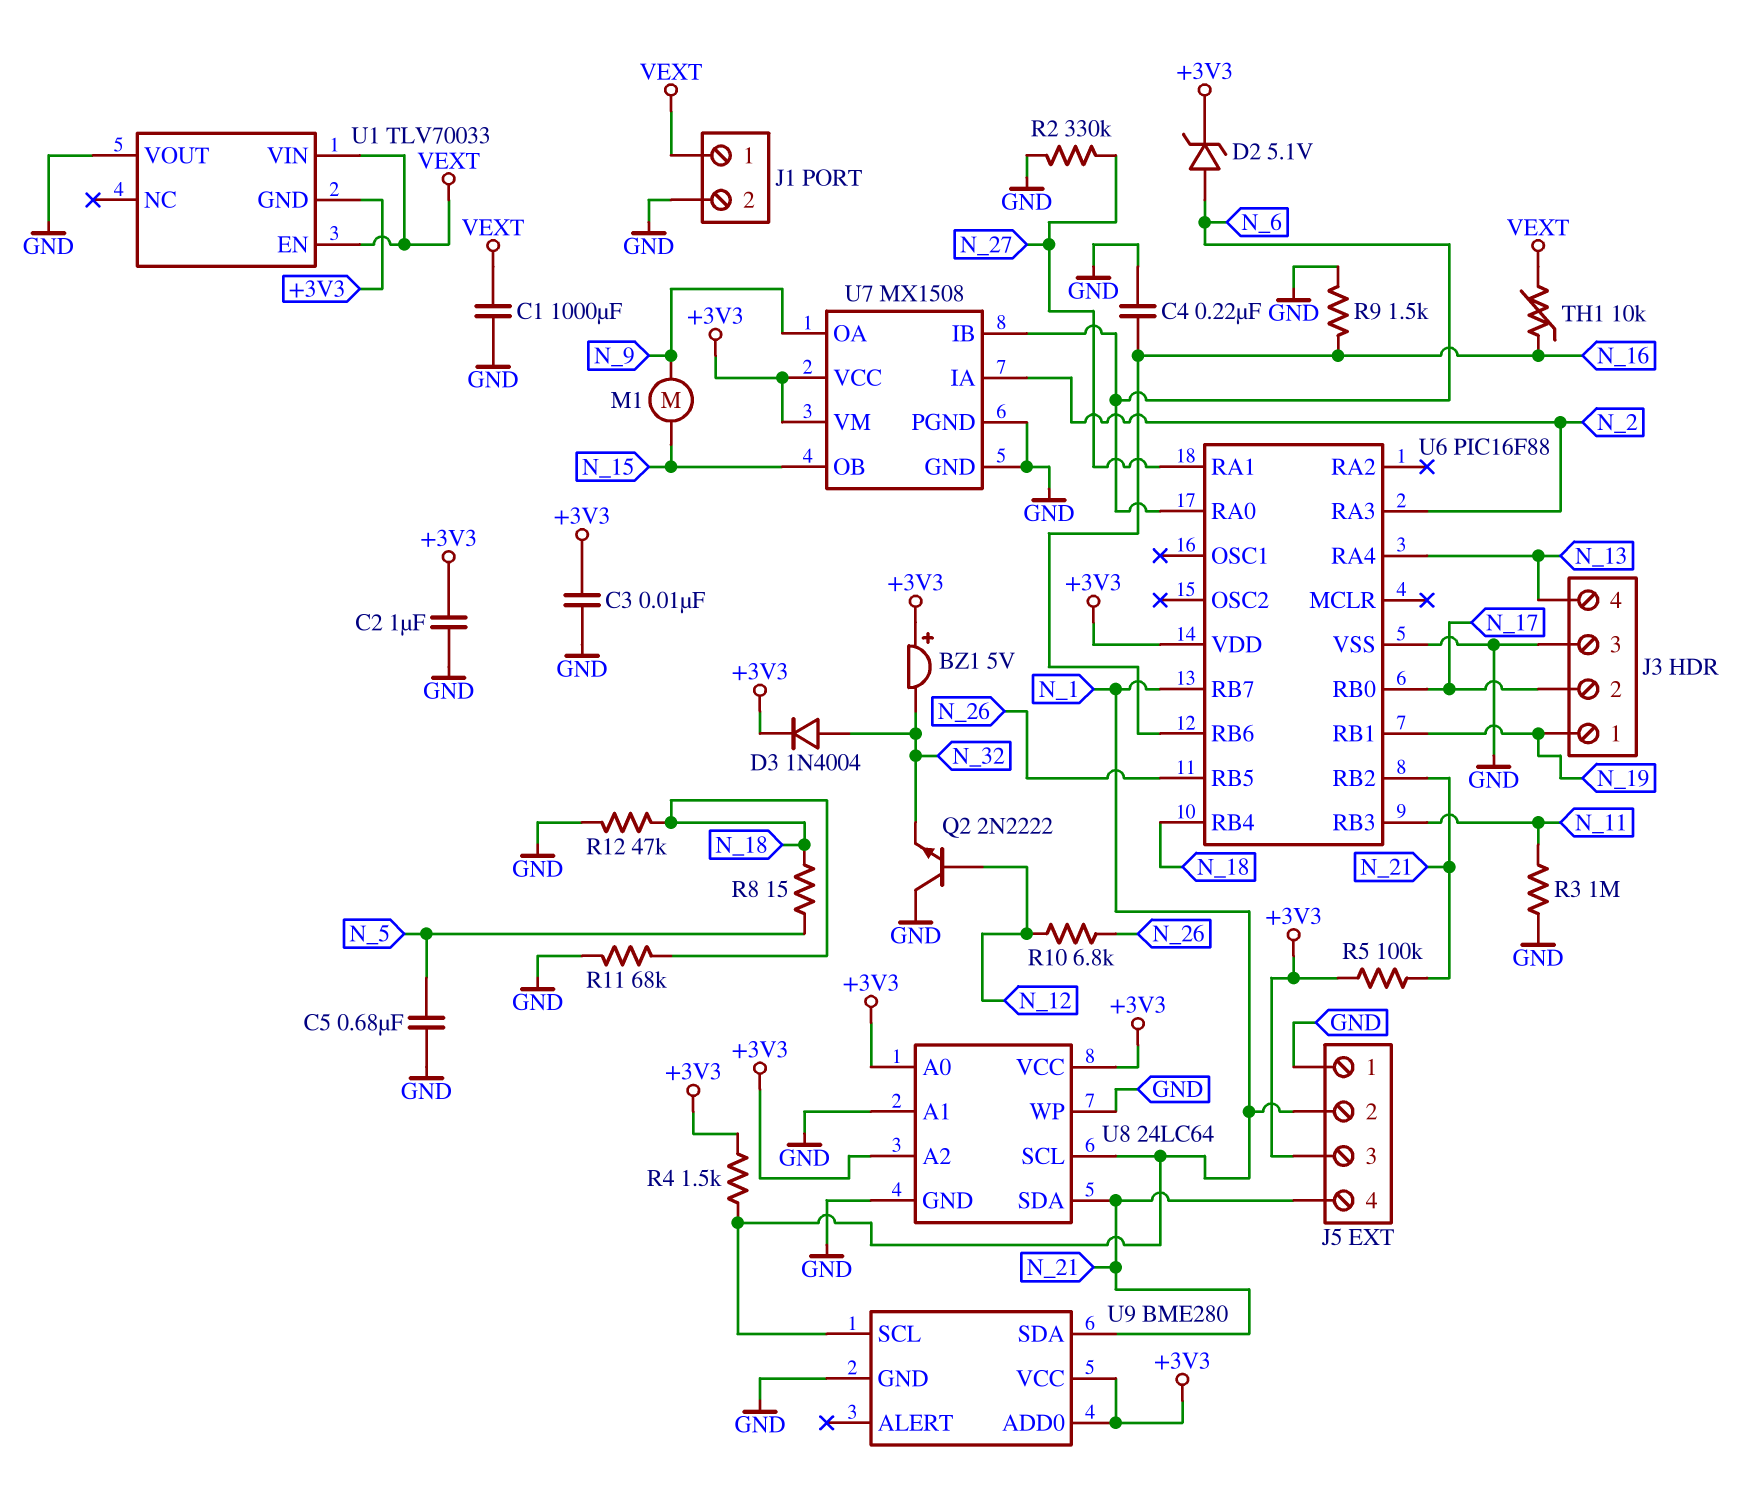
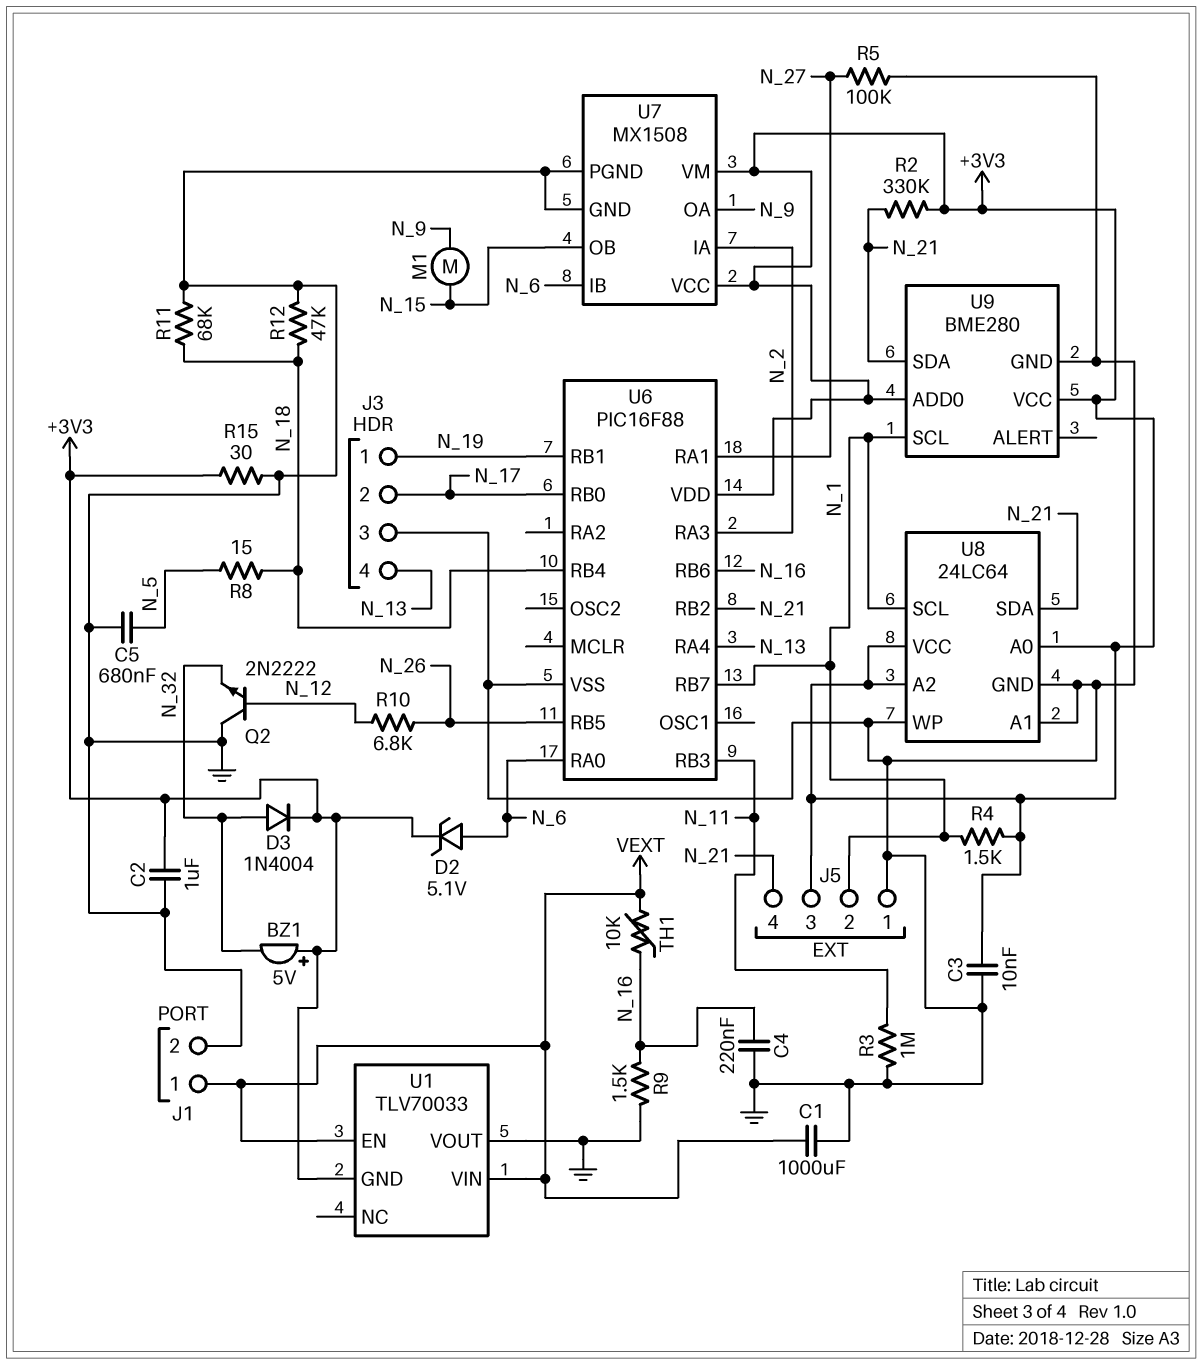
R2: 330k (GND, N_27) -> 330k (+3V3, N_21)
R5: 100k (+3V3, N_21) -> 100k (GND, N_27)
R15: none -> 30 (+3V3, GND)

